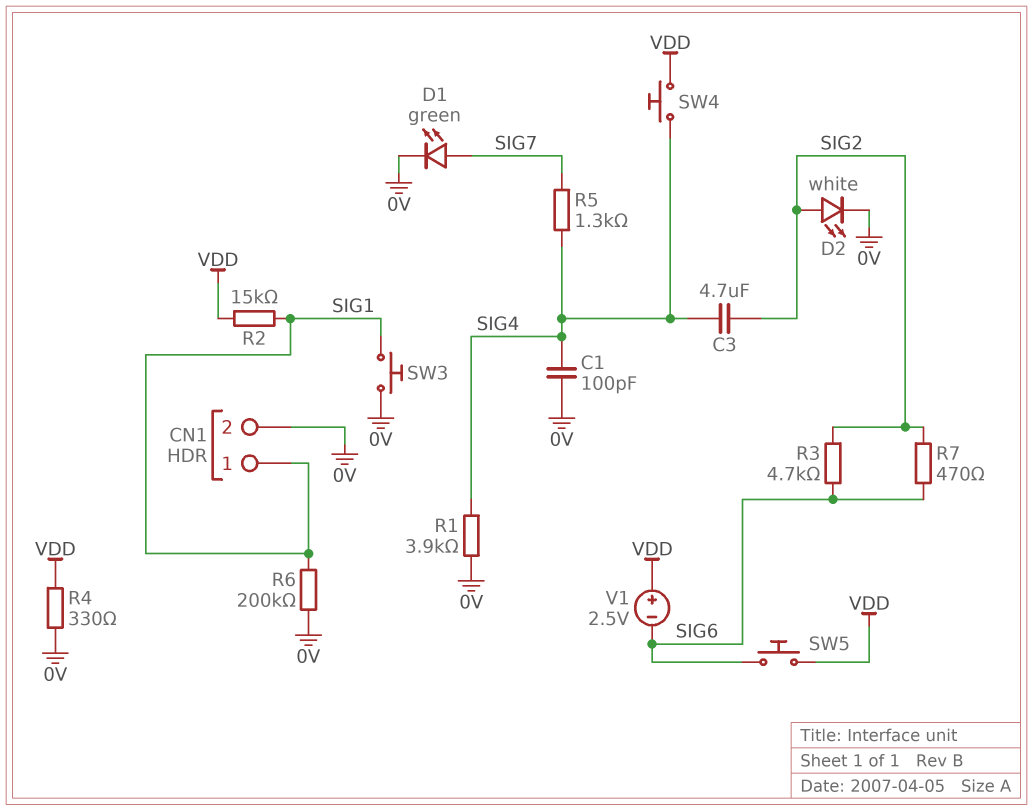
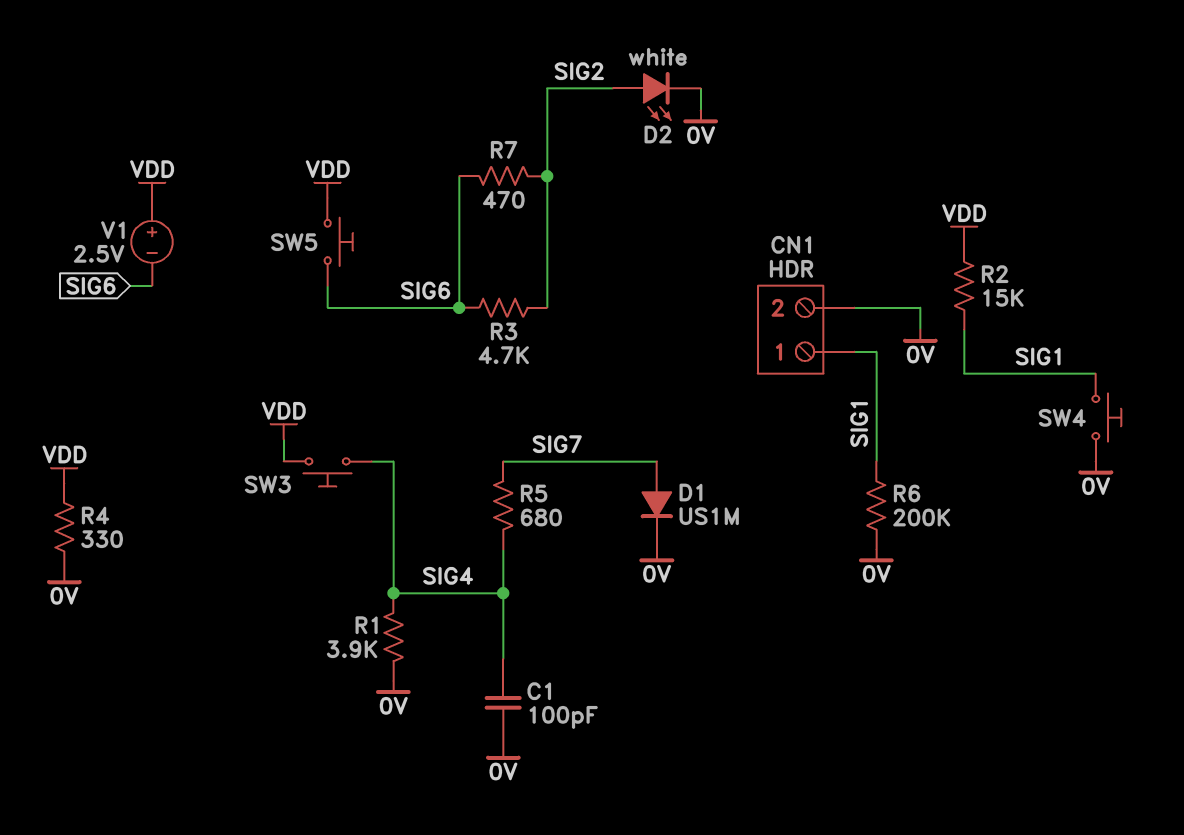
C3: 4.7uF (SIG2, SIG4) -> none
D1: LED green (A SIG7, K 0V) -> diode US1M (A SIG7, K 0V)
R5: 1.3k (SIG4, SIG7) -> 680 (SIG4, SIG7)
SW3: button (0V, SIG1) -> button (SIG4, VDD)
SW4: button (SIG4, VDD) -> button (0V, SIG1)

